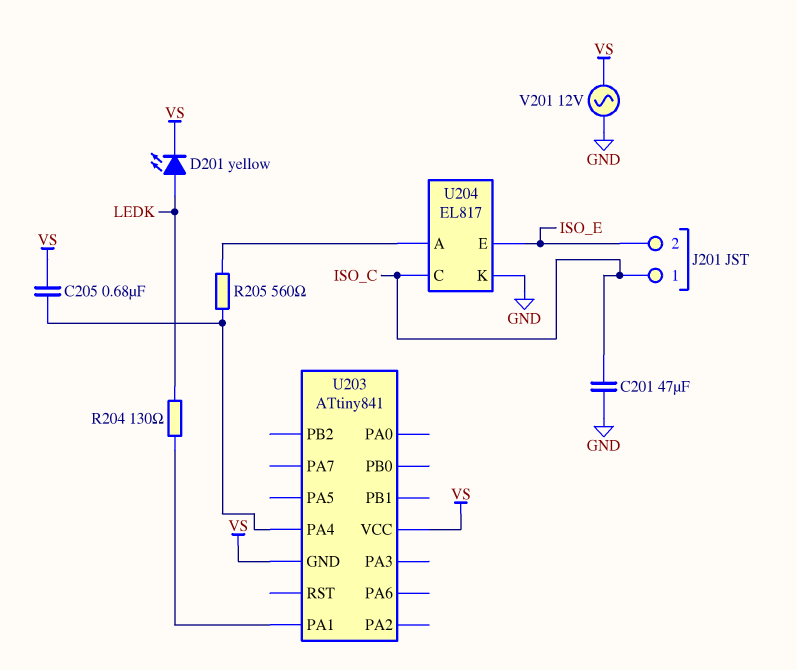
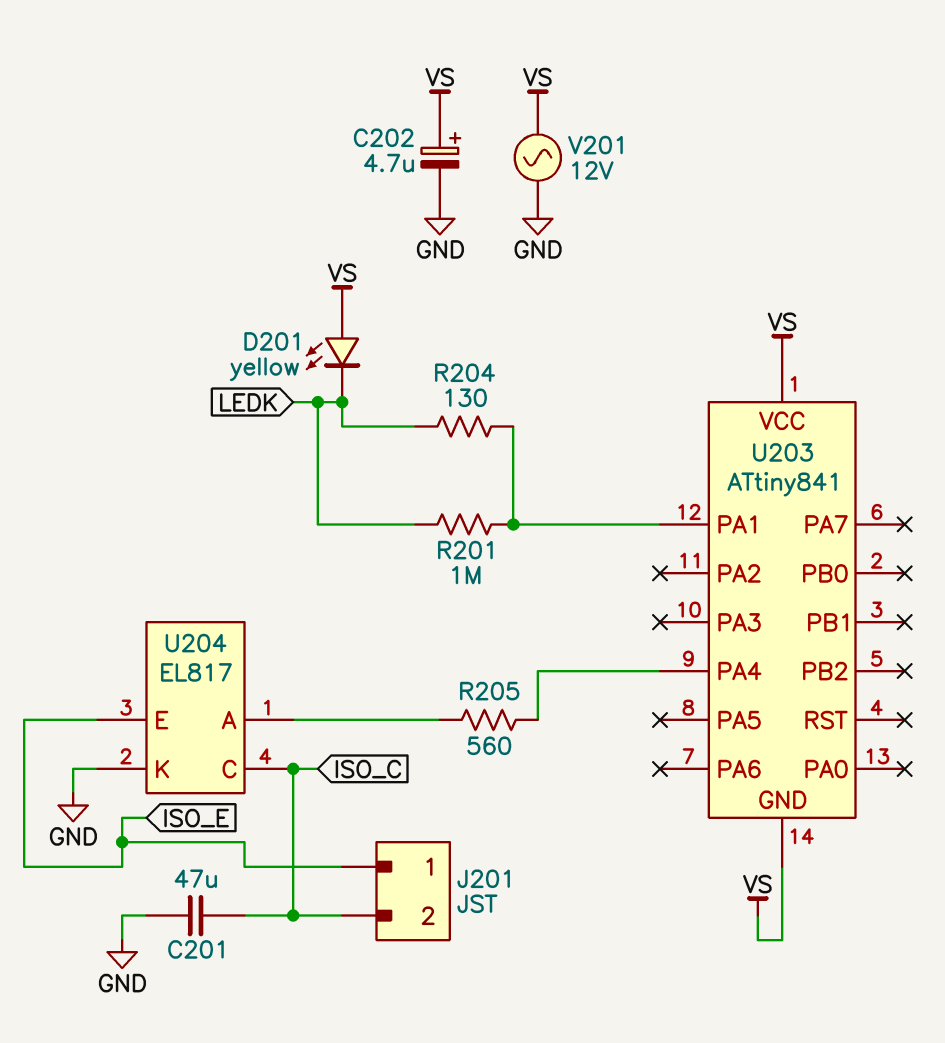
C202: none -> 4.7uF (plus VS, minus GND)
C205: 680nF (U203/PA4, VS) -> none
D201: LED yellow (A LEDK, K VS) -> LED yellow (A VS, K LEDK)
J201 pin 1: ISO_C -> ISO_E
J201 pin 2: ISO_E -> ISO_C
R201: none -> 1M (LEDK, U203/PA1)

